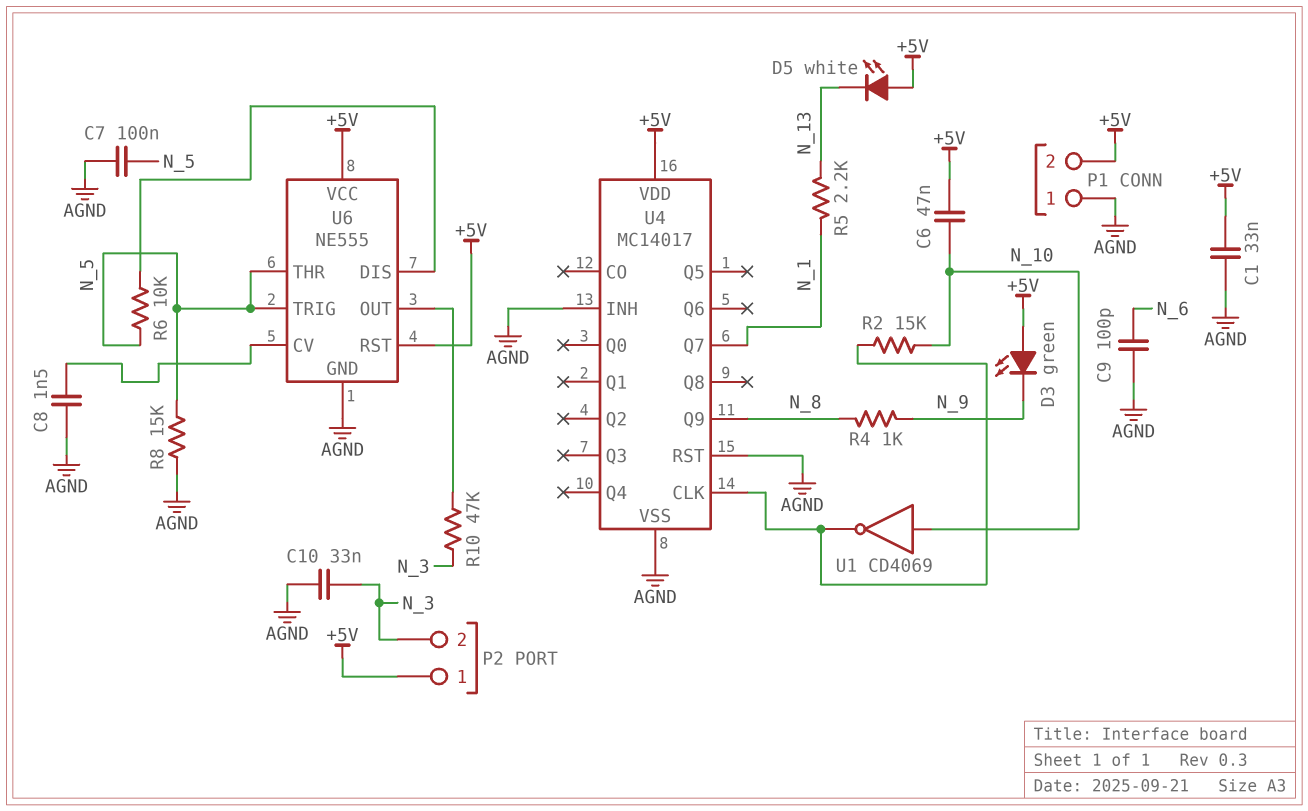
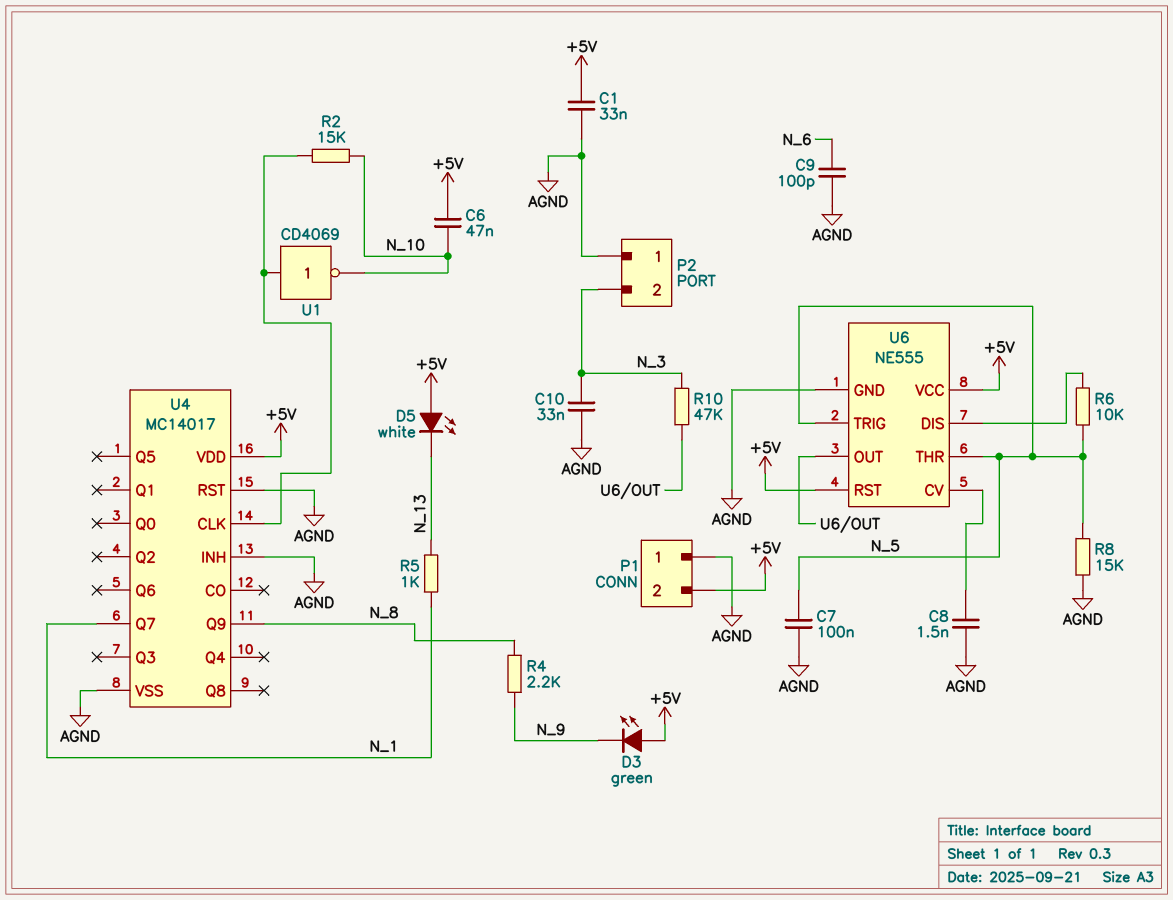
P2 pin 1: +5V -> AGND
R4: 1k (N_8, N_9) -> 2.2k (N_8, N_9)
R5: 2.2k (N_1, N_13) -> 1k (N_1, N_13)
U1: NOT CD4069 (in N_10, out U4/CLK) -> NOT CD4069 (in U4/CLK, out N_10)

